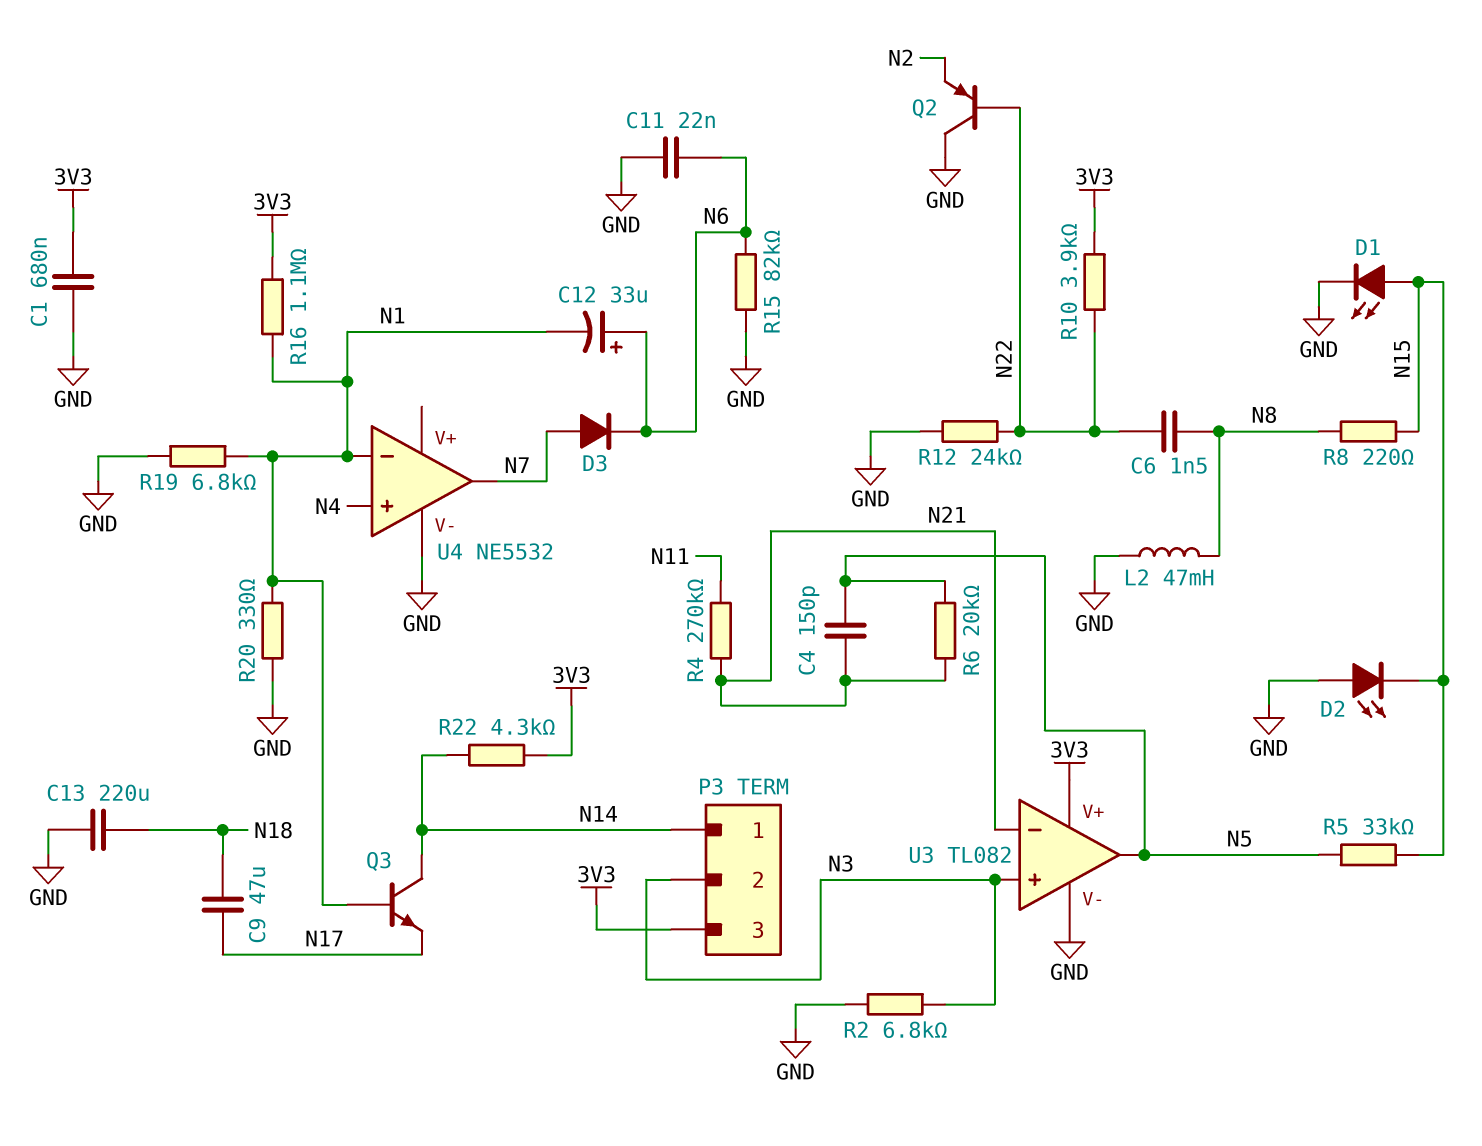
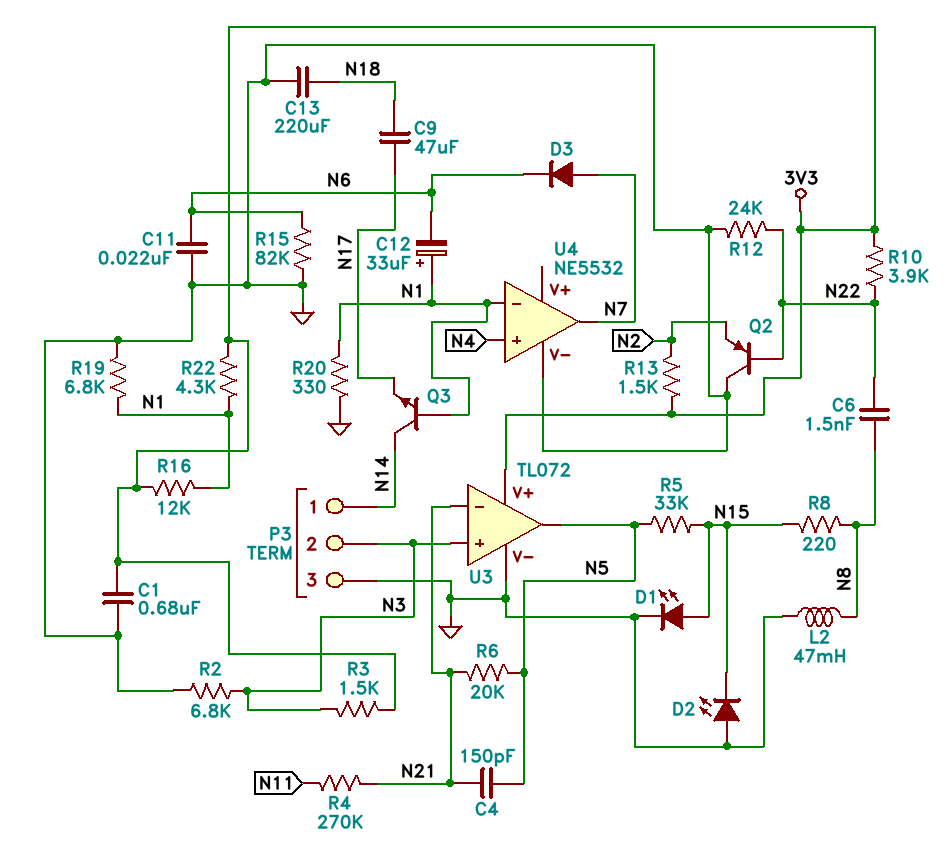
C12: 33uF (plus N6, minus N1) -> 33uF (plus N1, minus N6)
P3 pin 3: 3V3 -> GND
R3: none -> 1.5k (3V3, N3)
R13: none -> 1.5k (3V3, N2)
R16: 1.1M (3V3, N1) -> 12k (3V3, N1)
R22: 4.3k (3V3, N14) -> 4.3k (3V3, N1)
U3: TL082 -> TL072

